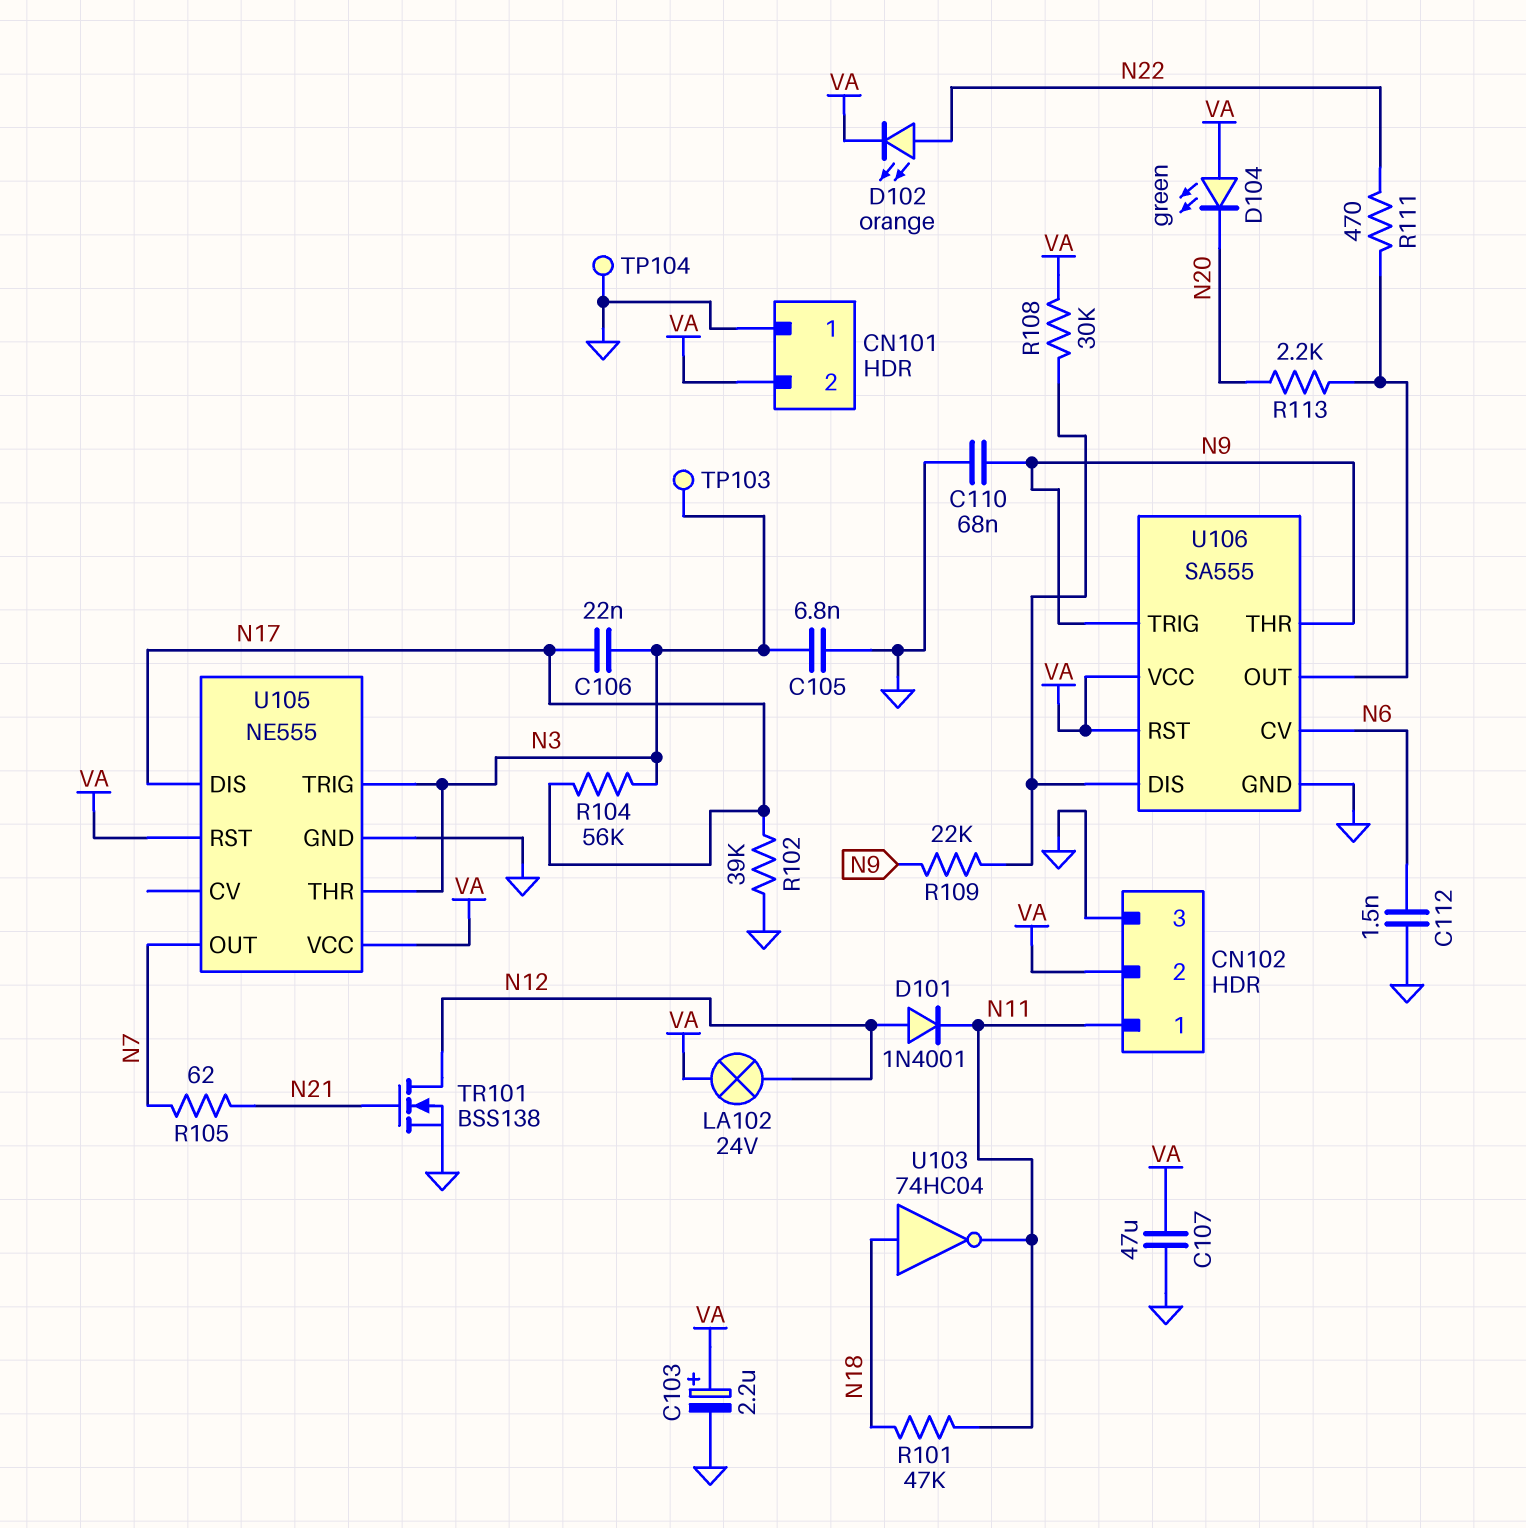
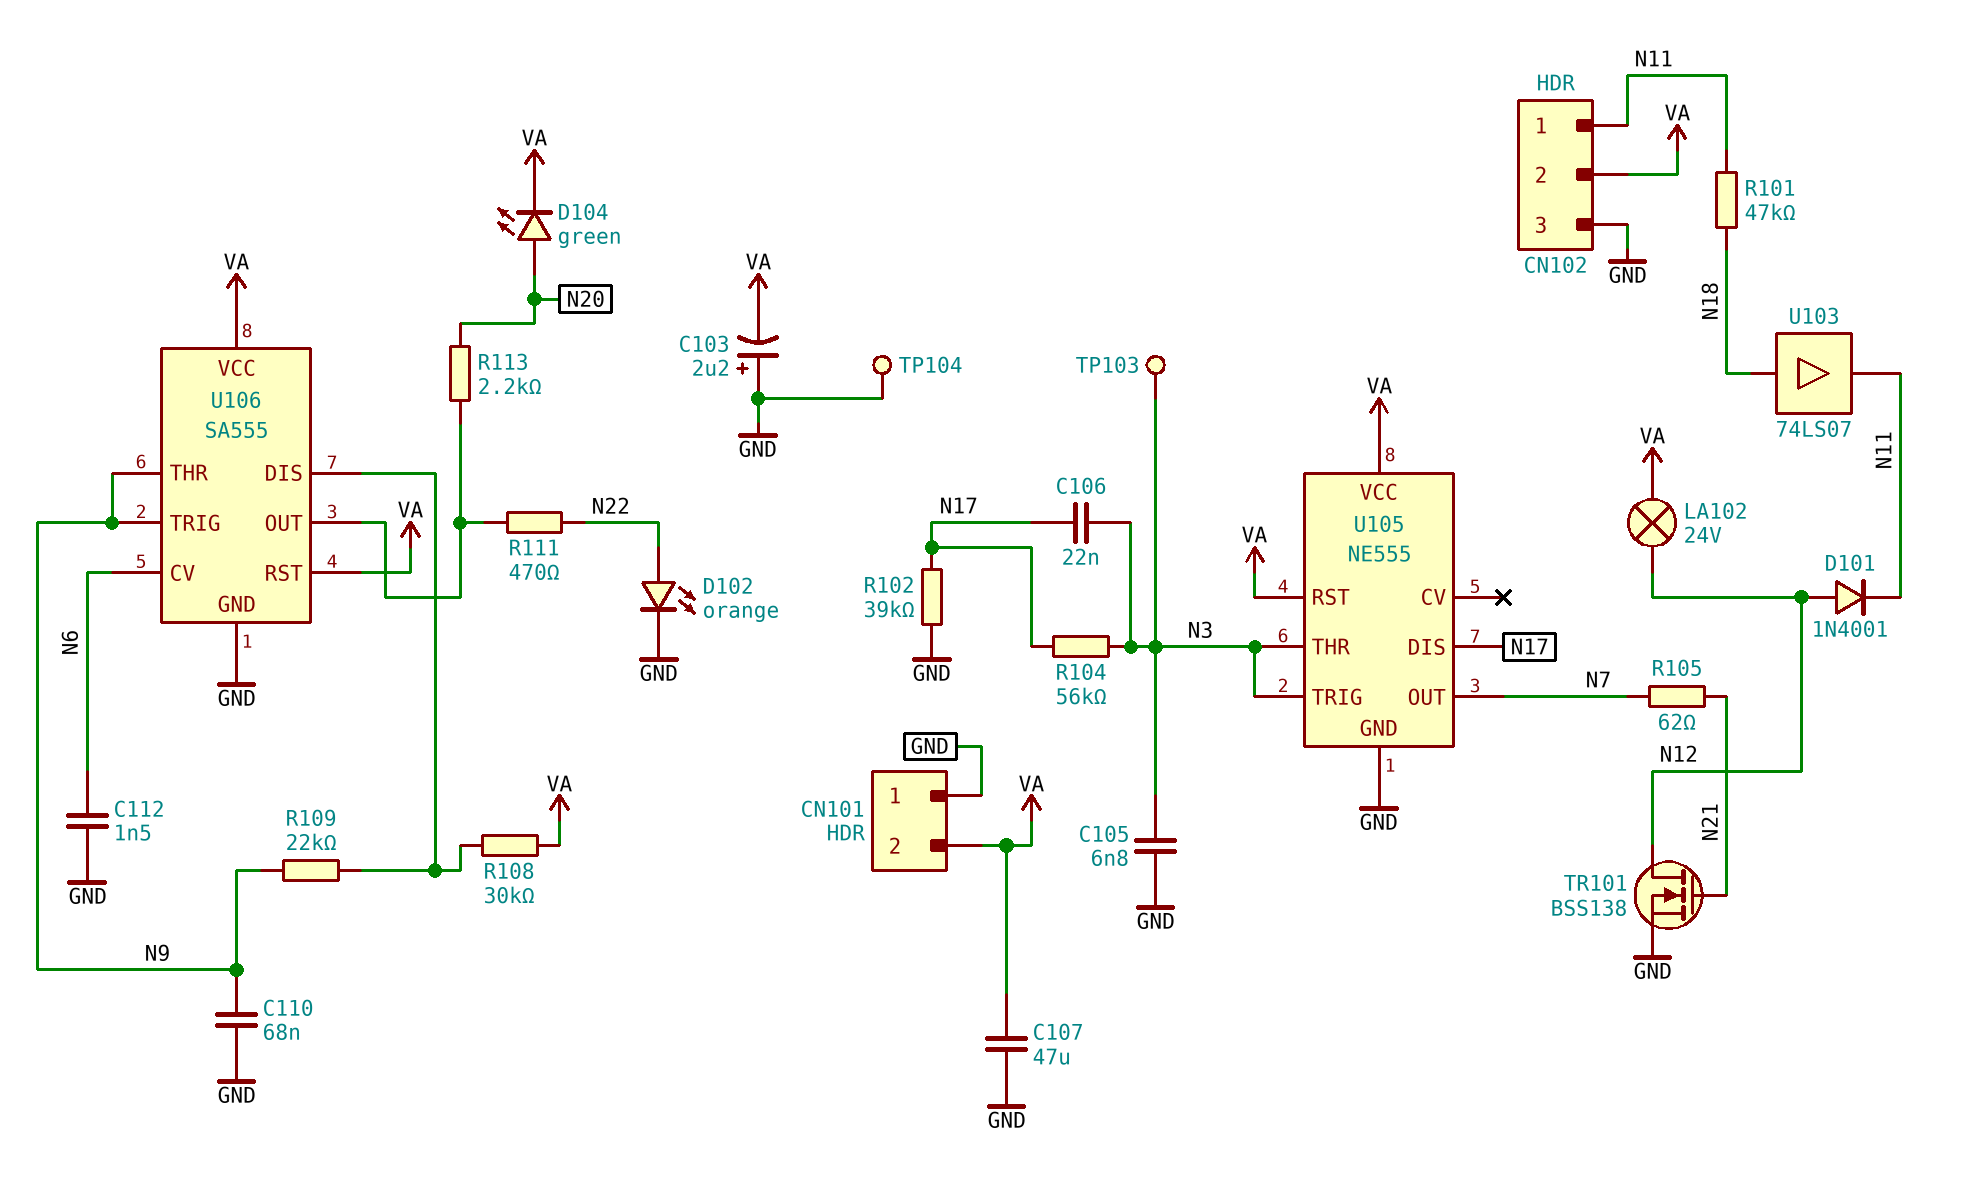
C103: 2.2uF (plus VA, minus GND) -> 2.2uF (plus GND, minus VA)
D102: LED orange (A N22, K VA) -> LED orange (A N22, K GND)
D104: LED green (A VA, K N20) -> LED green (A N20, K VA)
U103: NOT 74HC04 (in N18, out N11) -> buffer 74LS07 (in N18, out N11)

